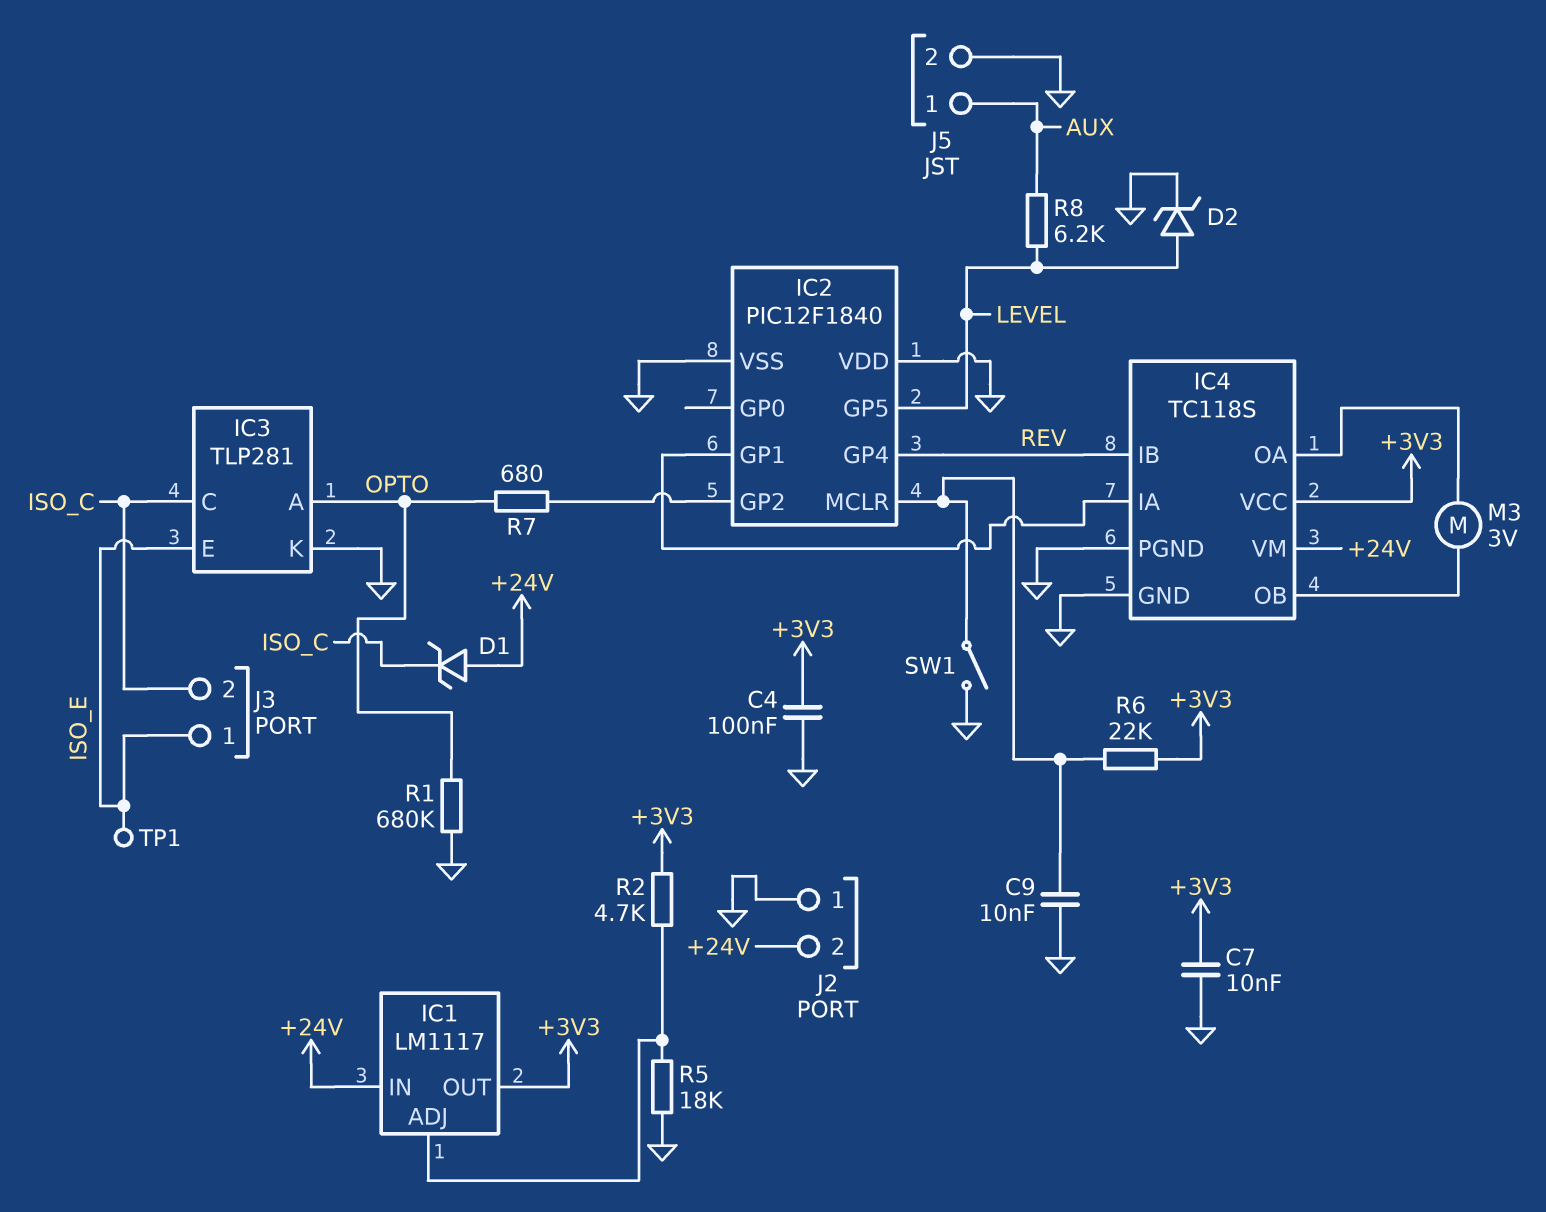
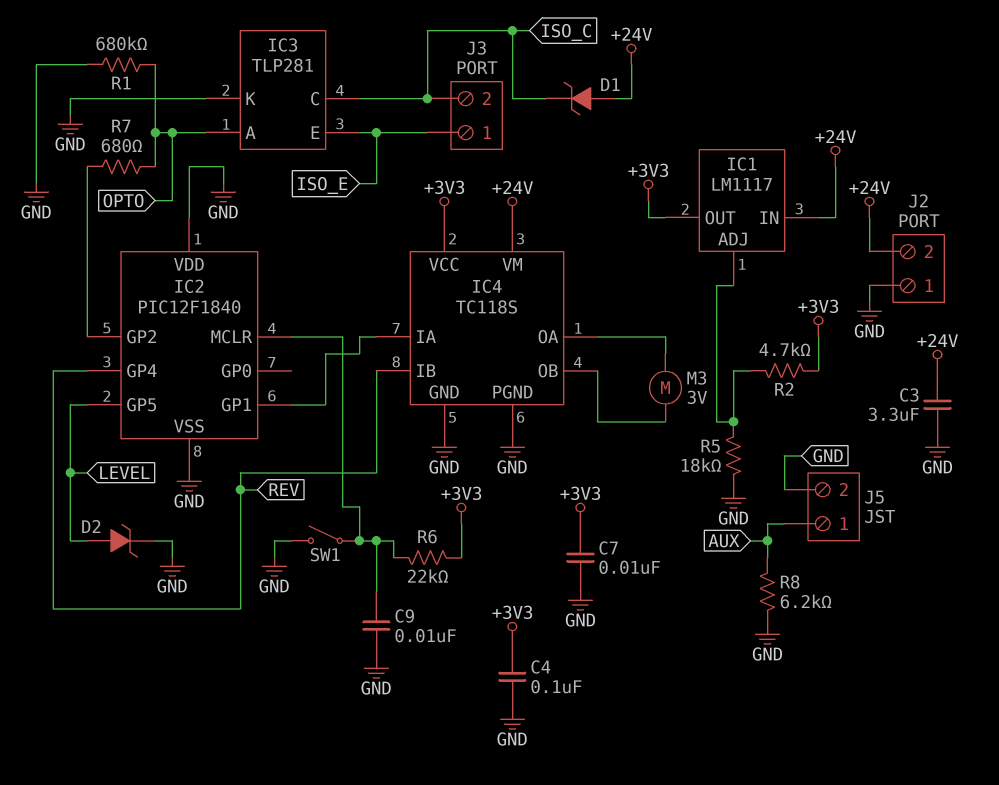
C3: none -> 3.3uF (+24V, GND)
R8: 6.2k (AUX, LEVEL) -> 6.2k (AUX, GND)
TP1: test point (ISO_E) -> none

